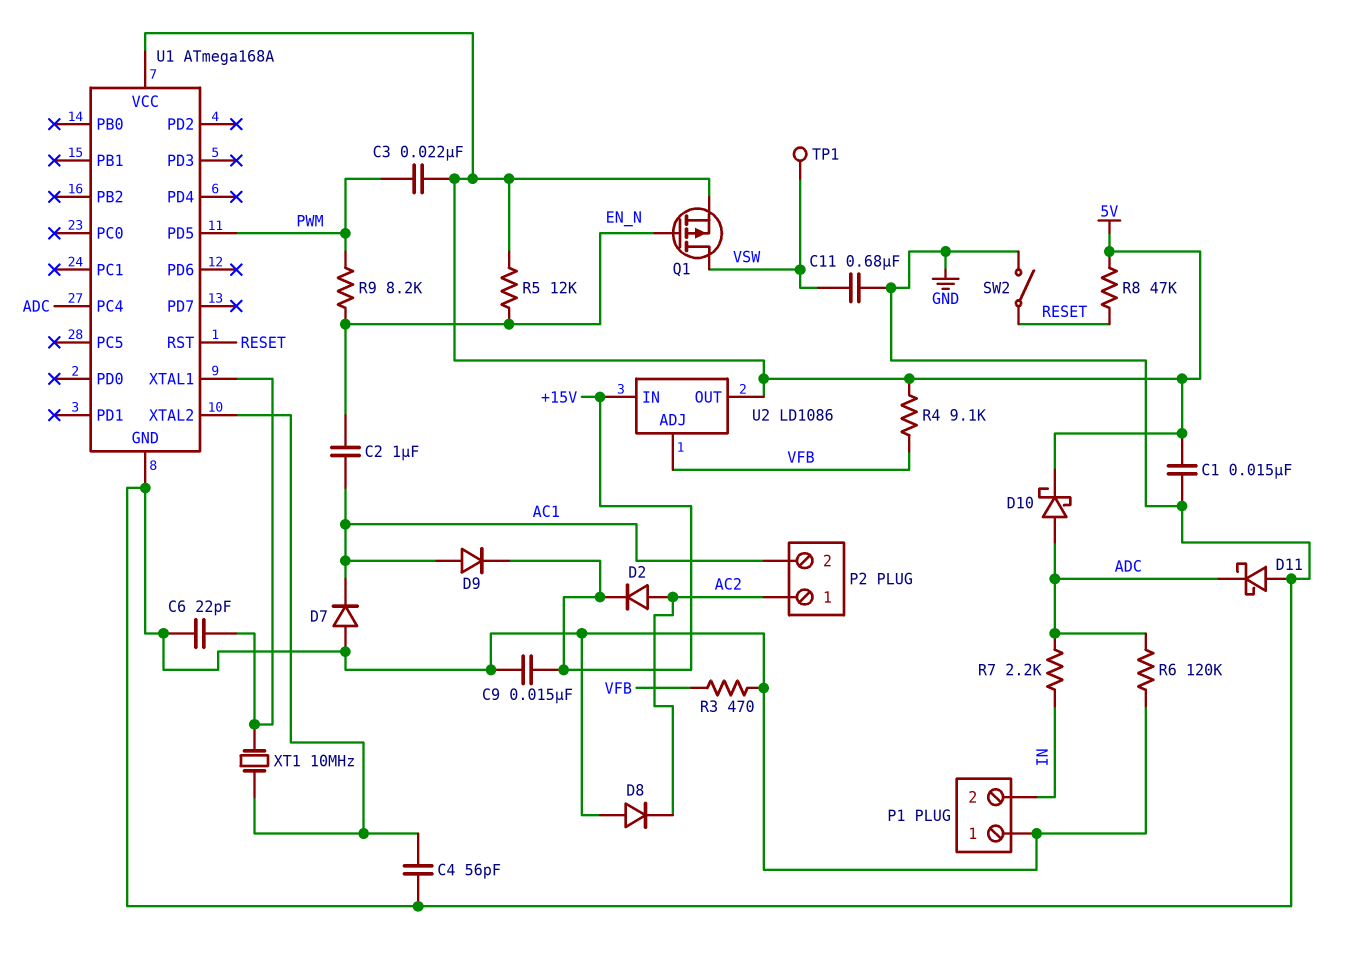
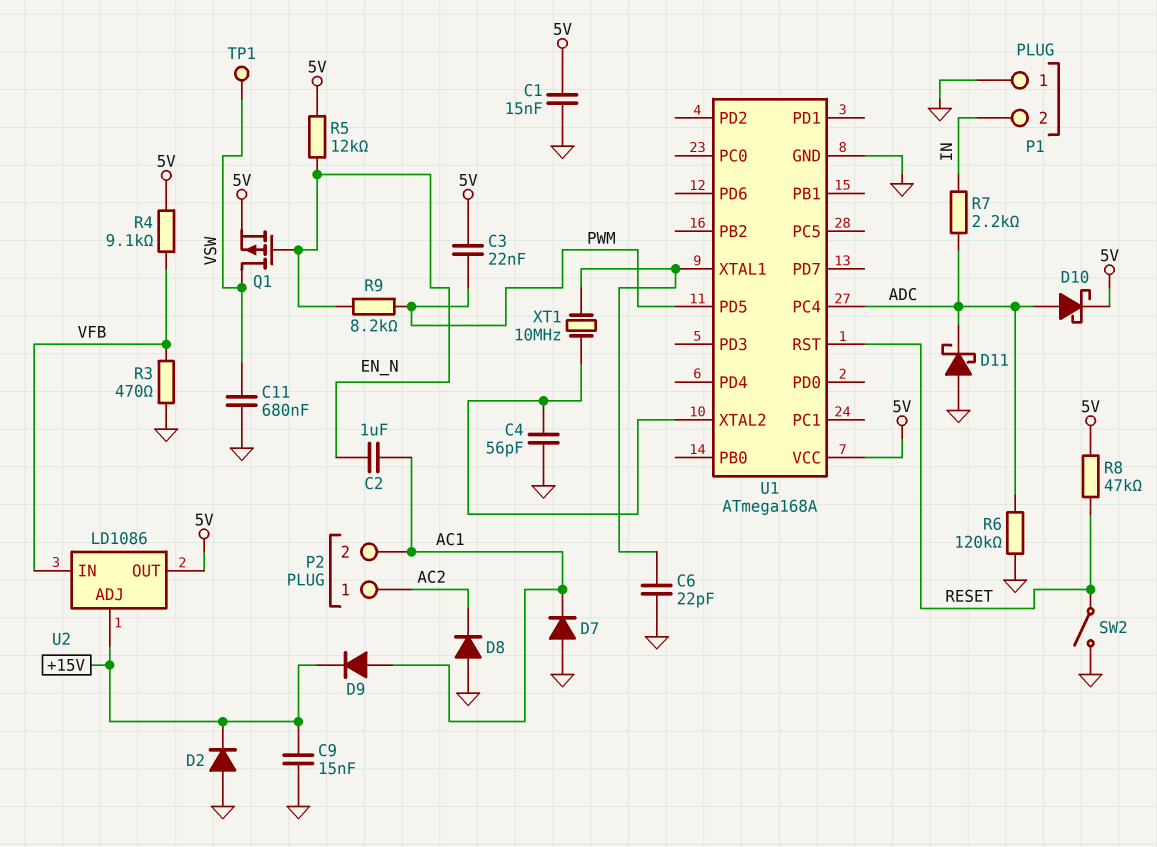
D2: diode (A AC2, K +15V) -> diode (A GND, K +15V)
U2 pin ADJ: VFB -> +15V
U2 pin IN: +15V -> VFB

